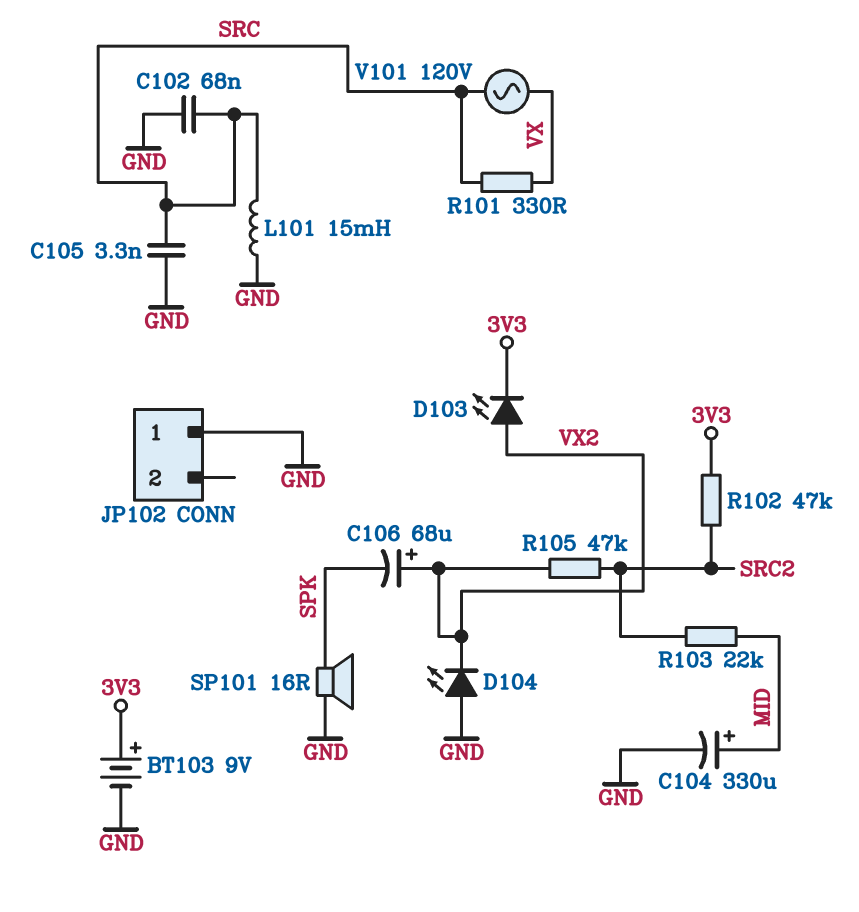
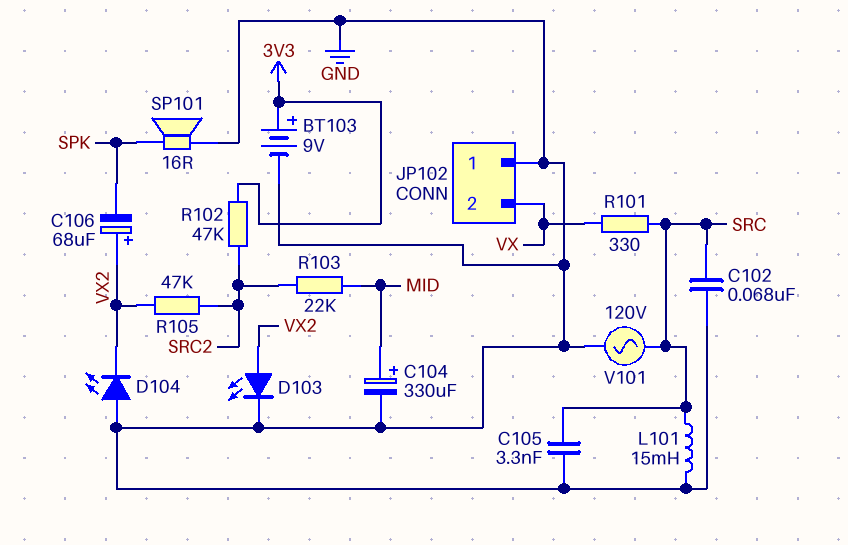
D103: LED (A VX2, K 3V3) -> LED (A VX2, K GND)
JP102 pin 2: none -> VX
V101: AC 120V (SRC, VX) -> AC 120V (GND, SRC)

